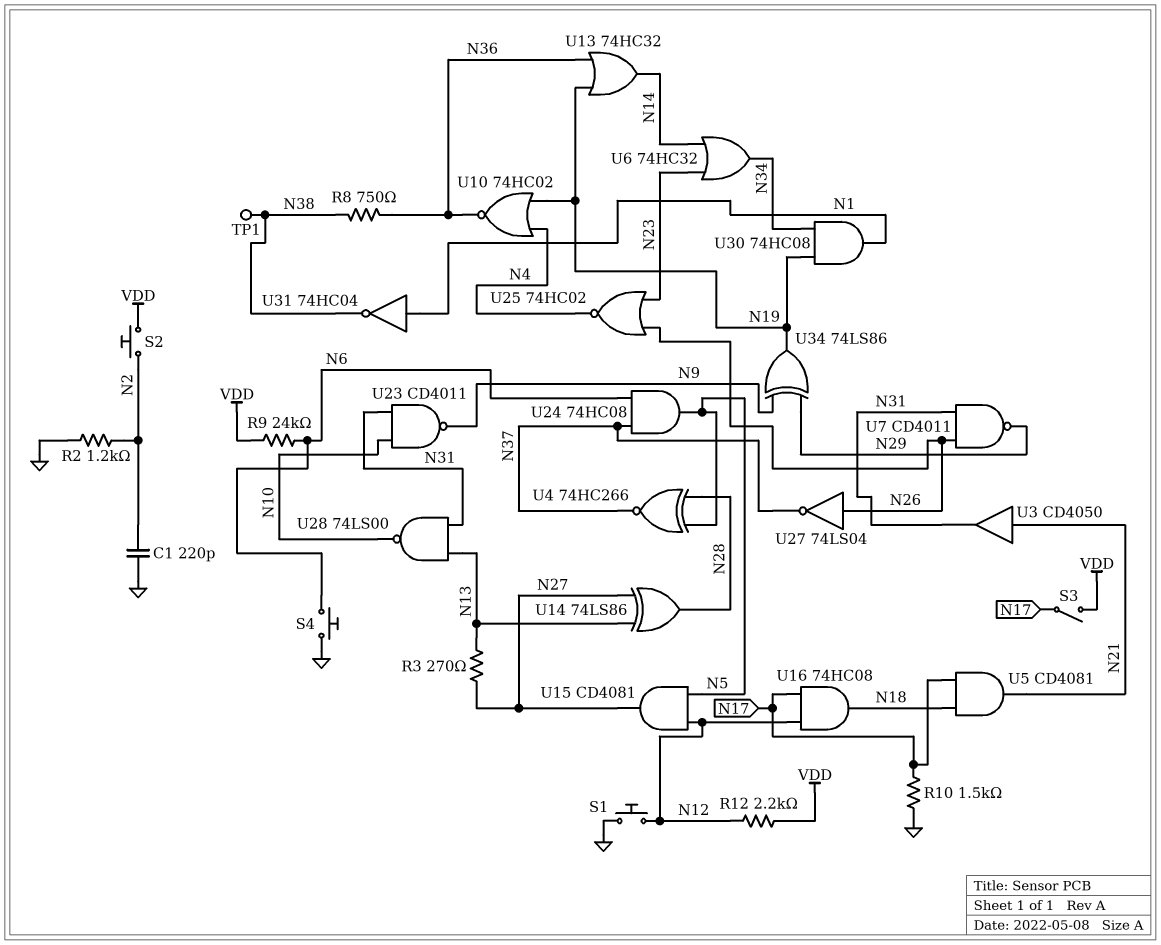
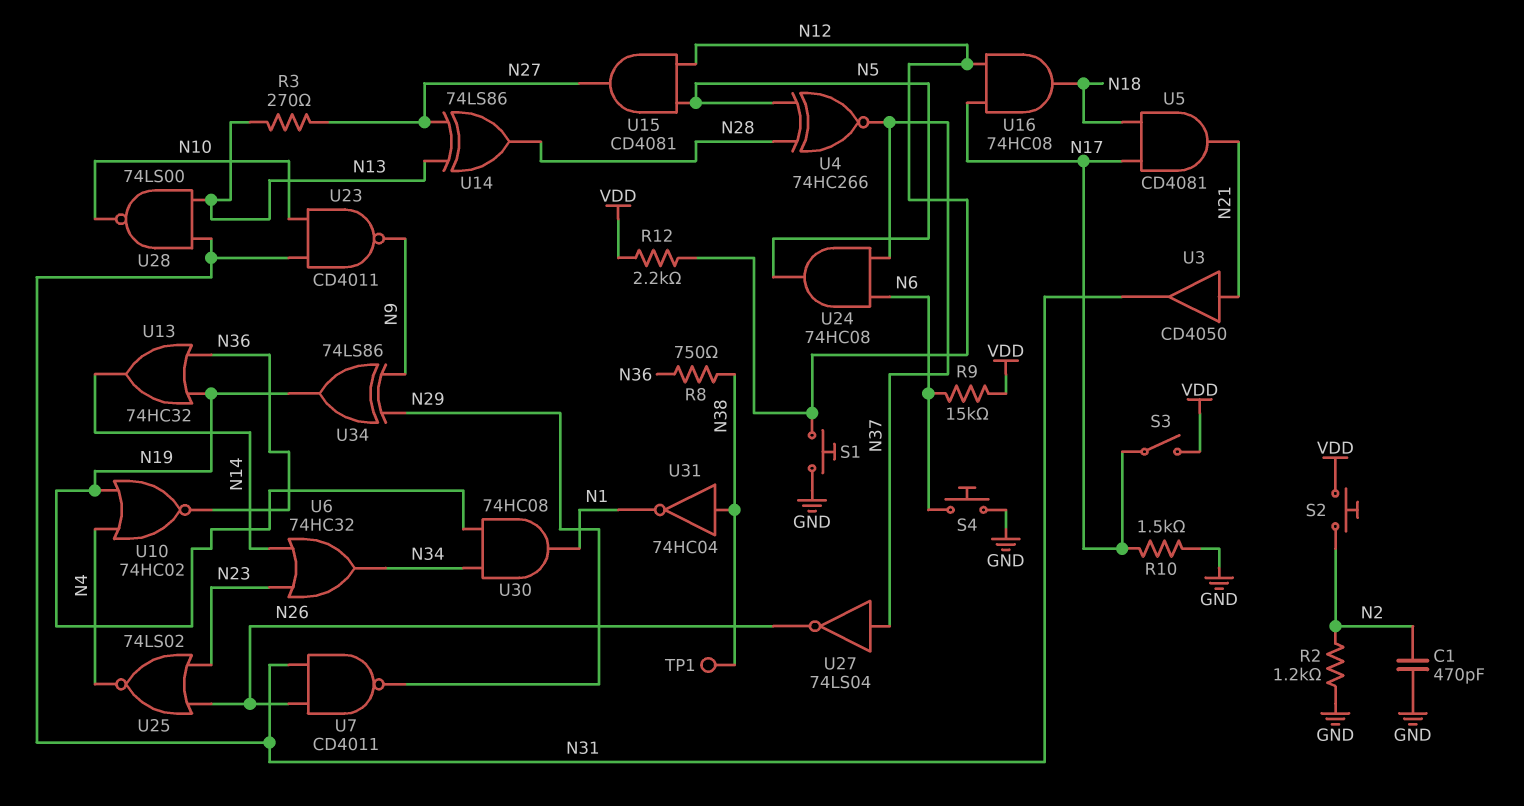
C1: 220pF (GND, N2) -> 470pF (GND, N2)
R9: 24k (N6, VDD) -> 15k (N6, VDD)
U25: NOR 74HC02 (in N23, in N26, out N4) -> NOR 74LS02 (in N23, in N26, out N4)
U27: NOT 74LS04 (in N26, out N37) -> NOT 74LS04 (in N37, out N26)
U31: NOT 74HC04 (in N1, out N38) -> NOT 74HC04 (in N38, out N1)

